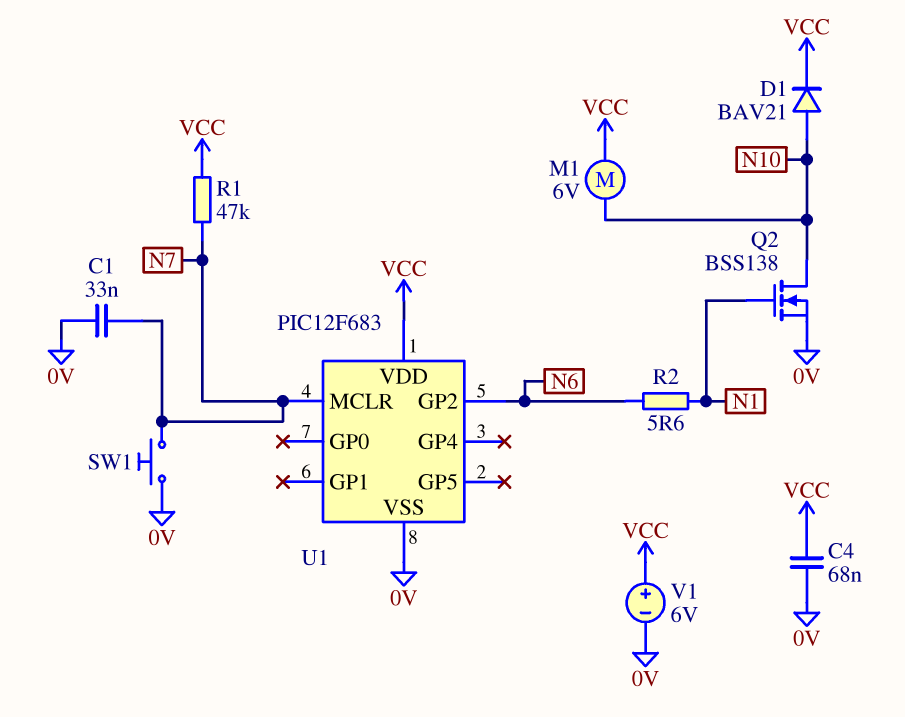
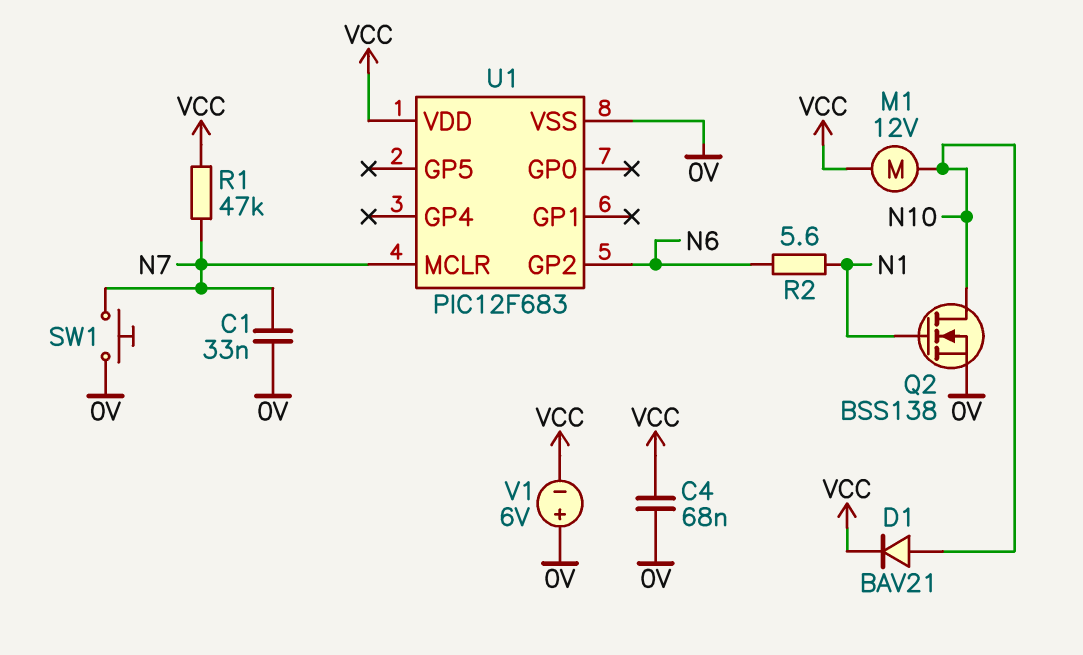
M1: motor 6V (N10, VCC) -> motor 12V (N10, VCC)
V1: 6V (plus VCC, minus 0V) -> 6V (plus 0V, minus VCC)

